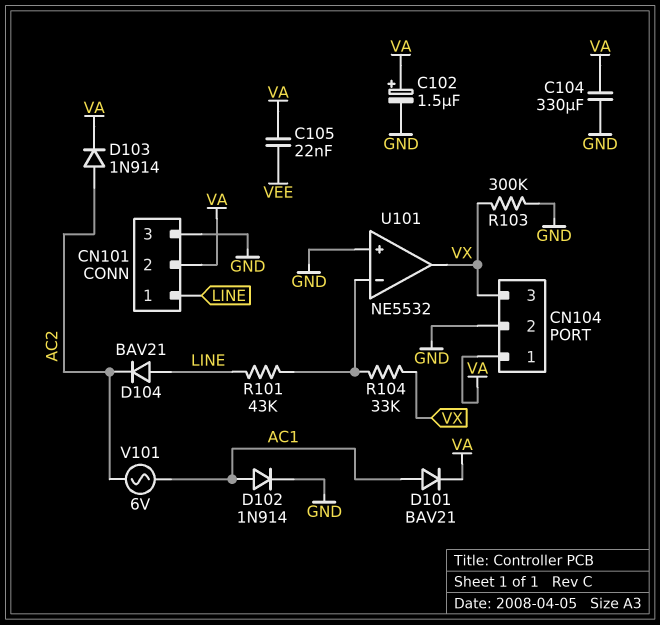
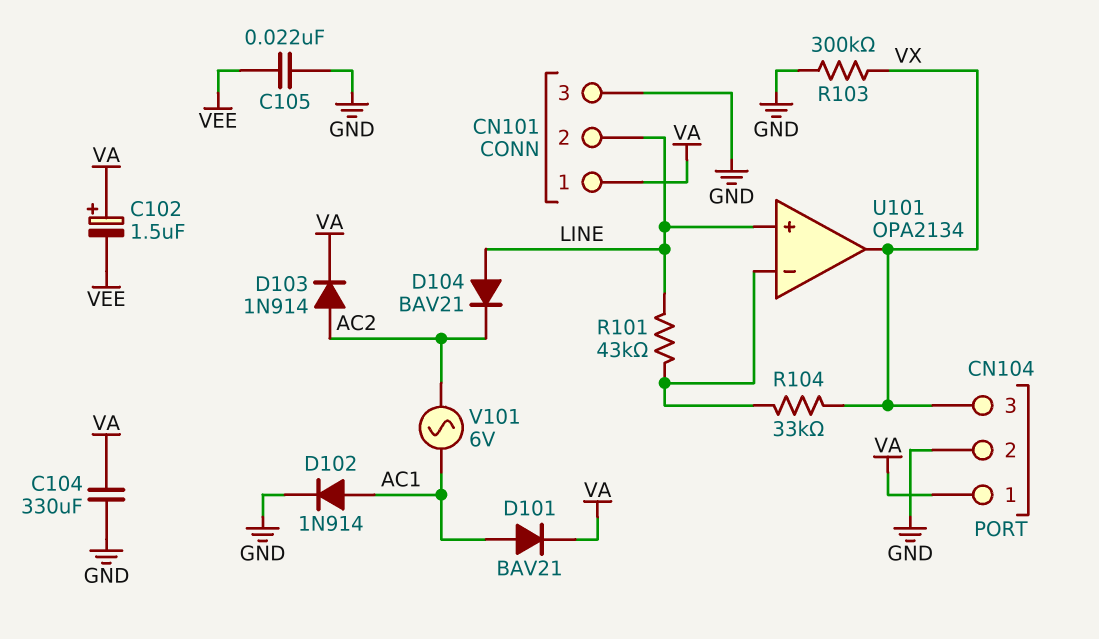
C102: 1.5uF (plus VA, minus GND) -> 1.5uF (plus VA, minus VEE)
C105: 22nF (VA, VEE) -> 22nF (GND, VEE)
CN101 pin 1: LINE -> VA
CN101 pin 2: VA -> LINE
U101: NE5532 -> OPA2134
U101 pin in+: GND -> LINE

